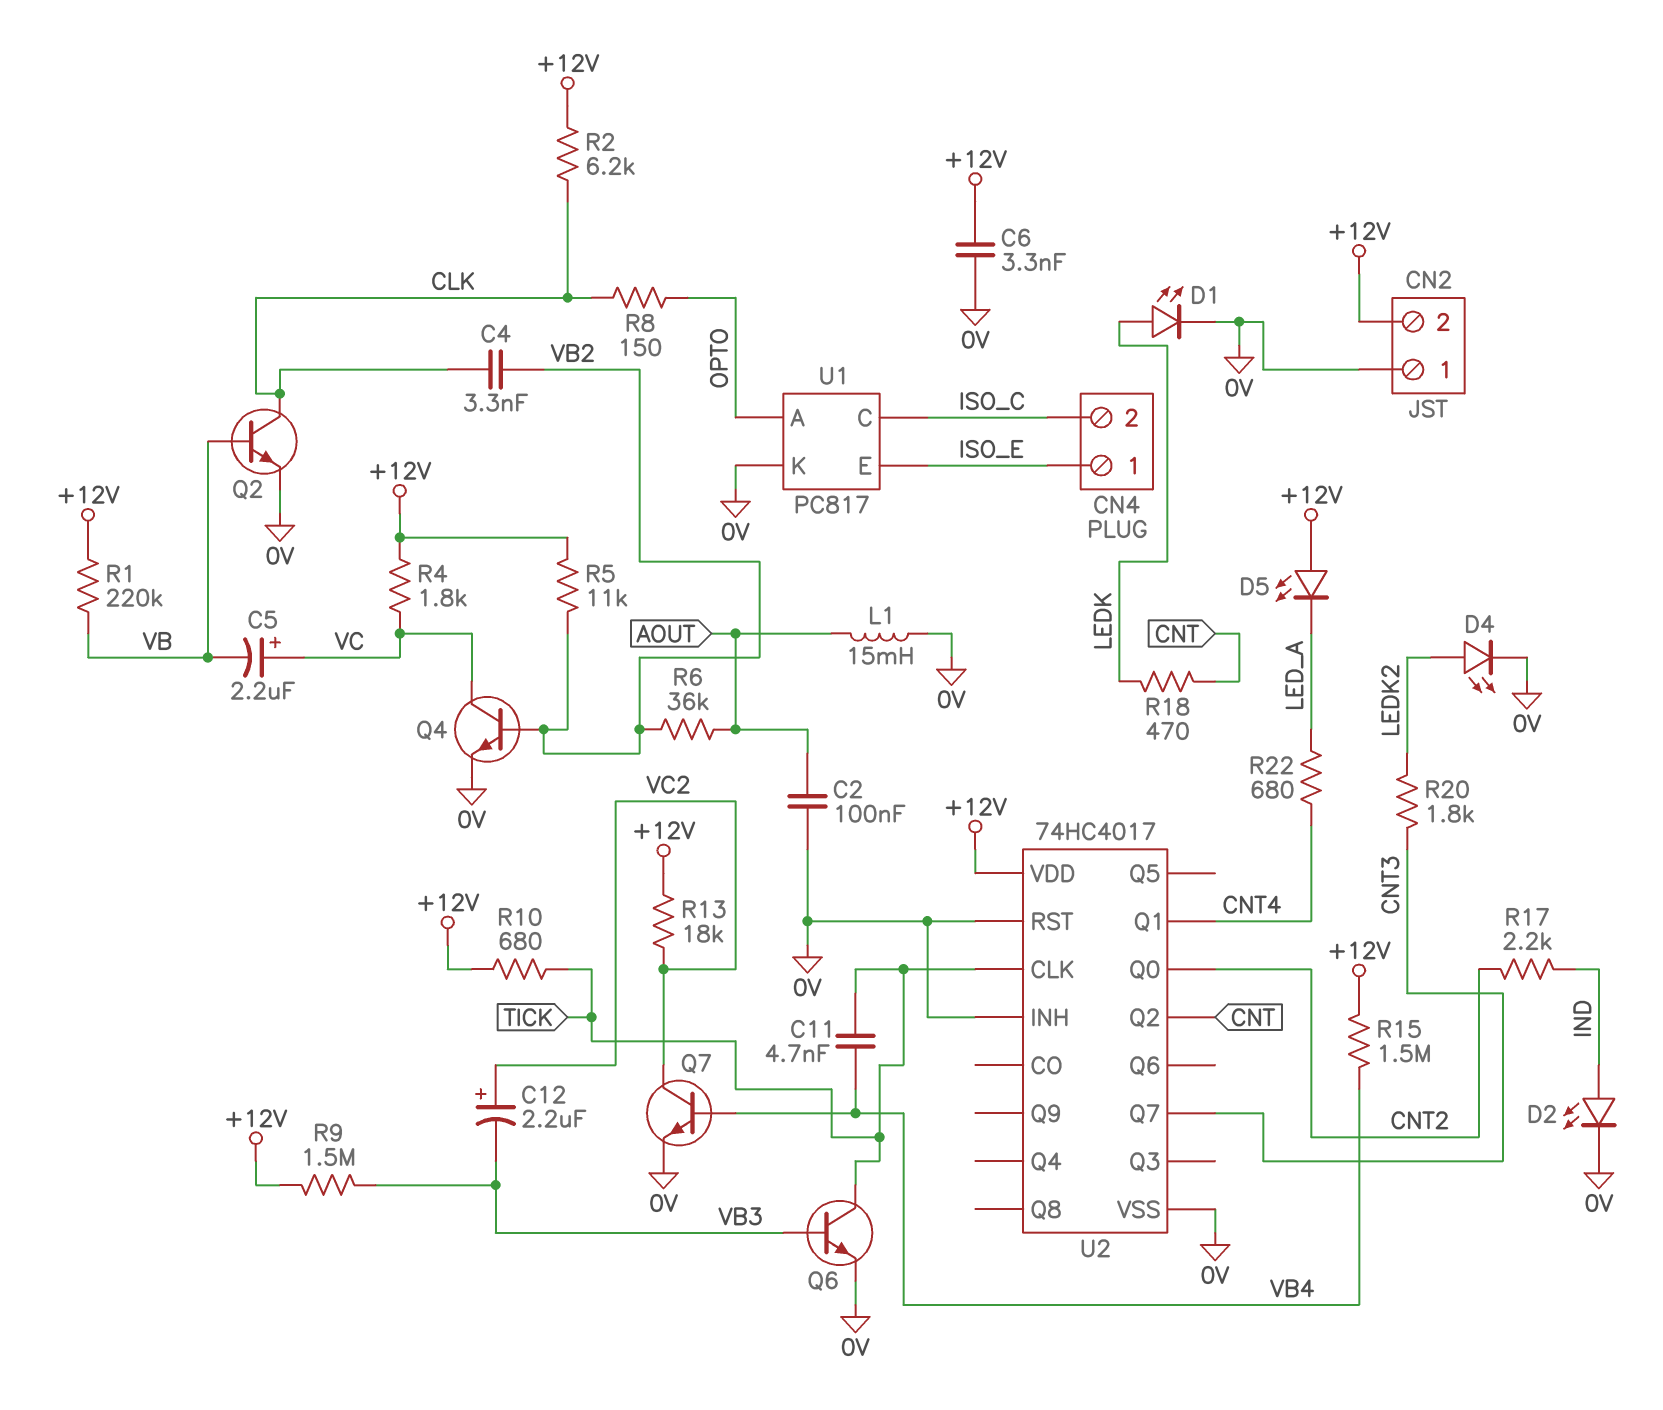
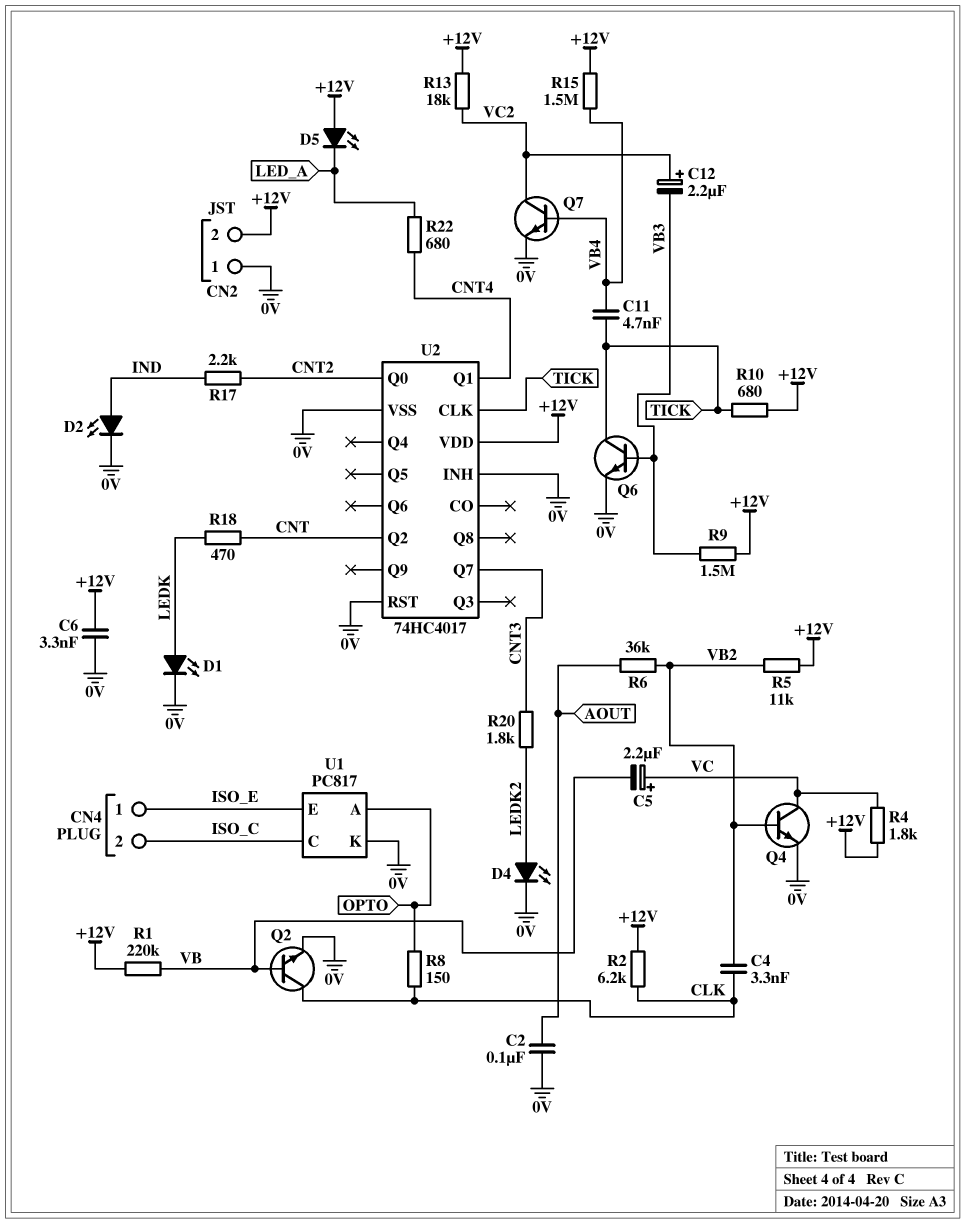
L1: 15mH (0V, AOUT) -> none

